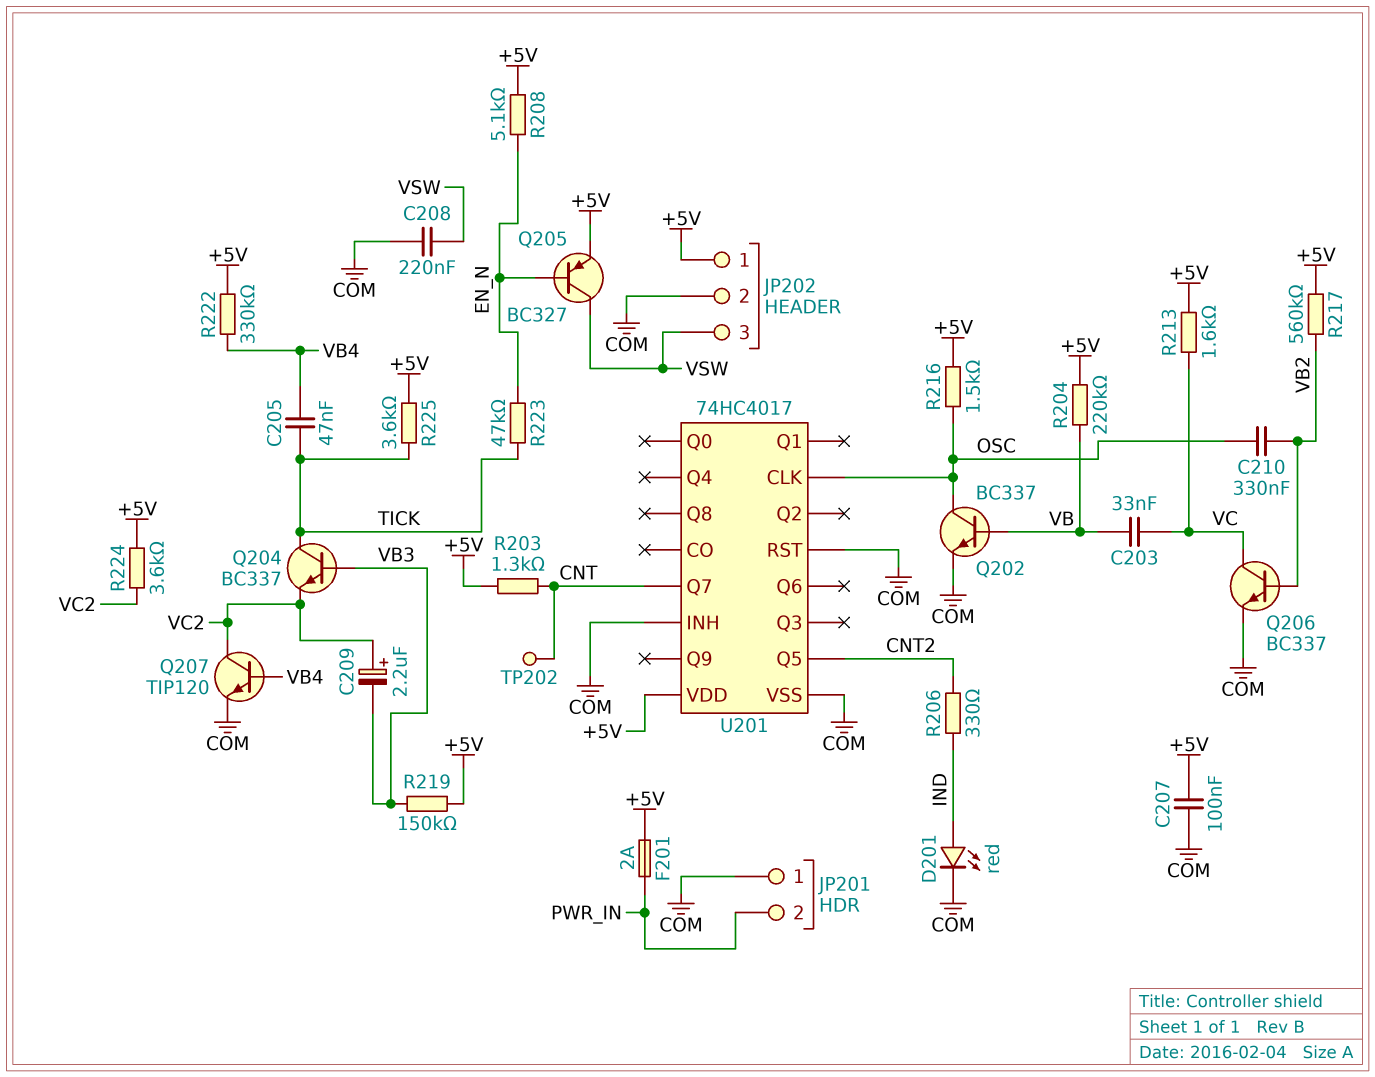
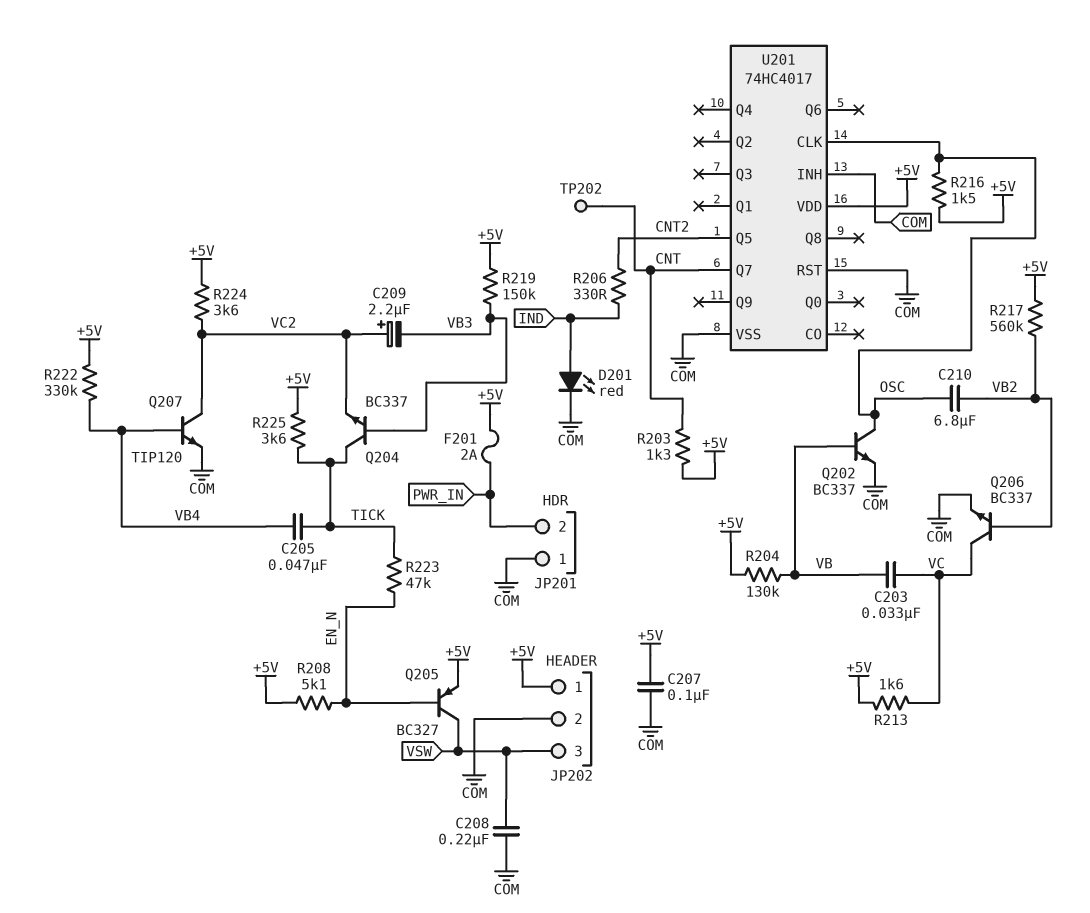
C210: 330nF (OSC, VB2) -> 6.8uF (OSC, VB2)
R204: 220k (+5V, VB) -> 130k (+5V, VB)

